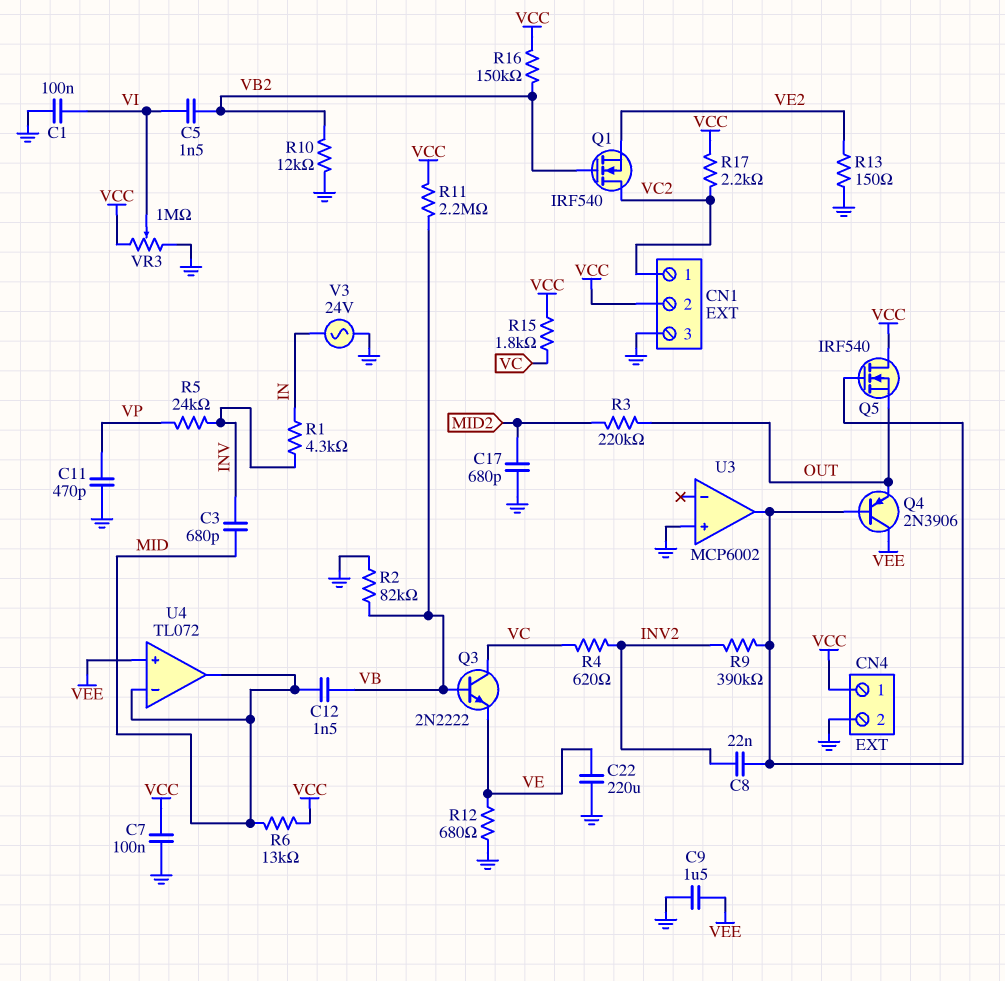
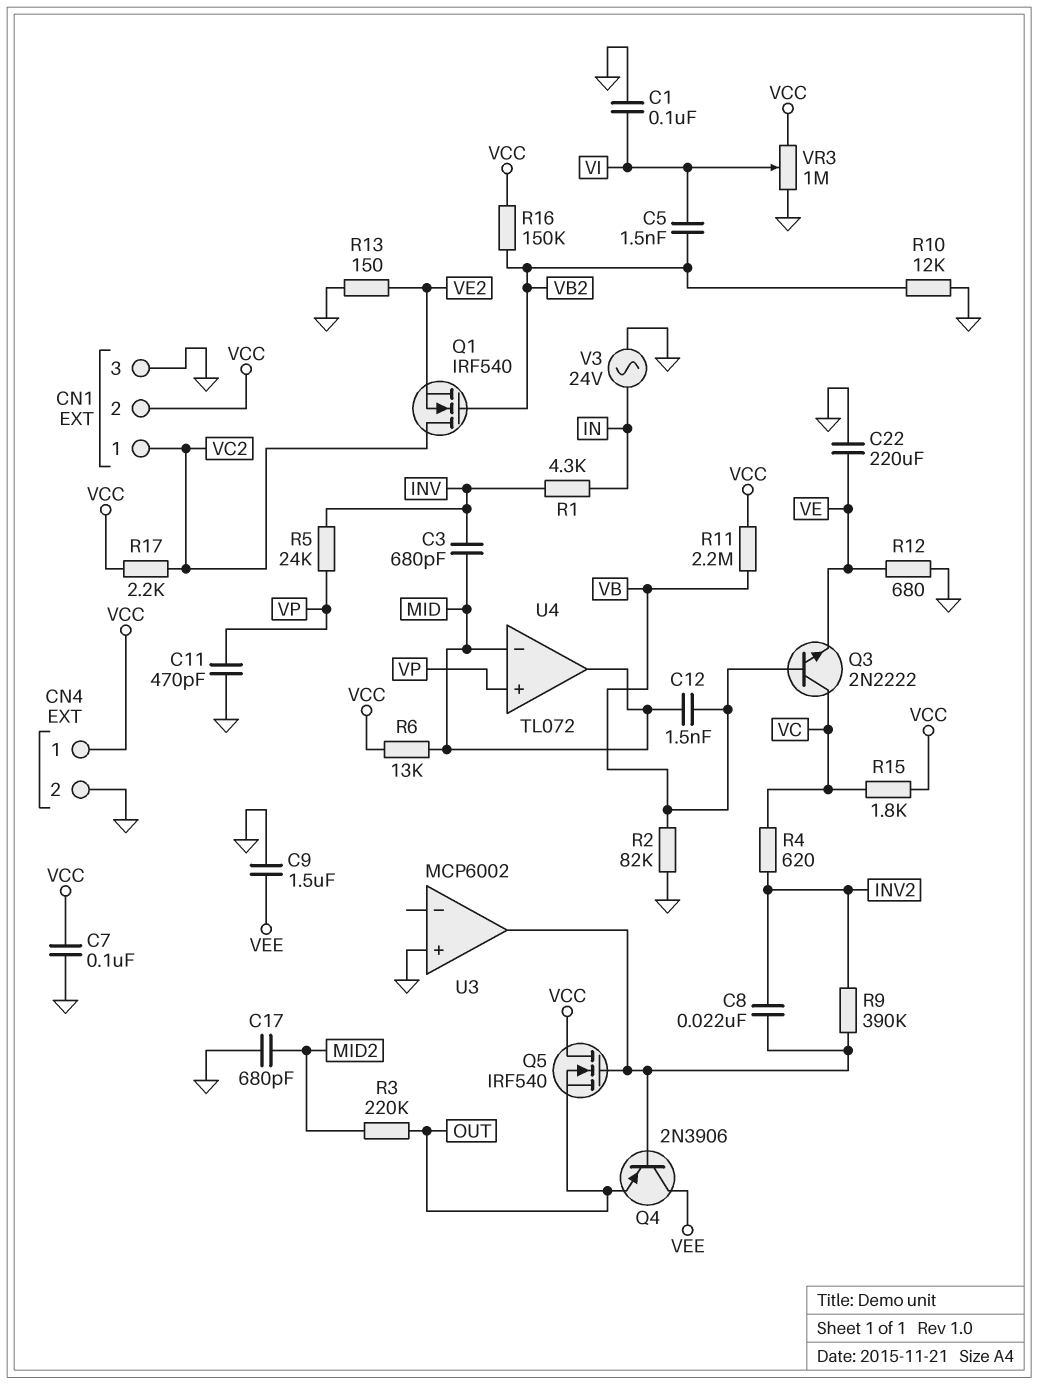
U4 pin in+: VEE -> VP

